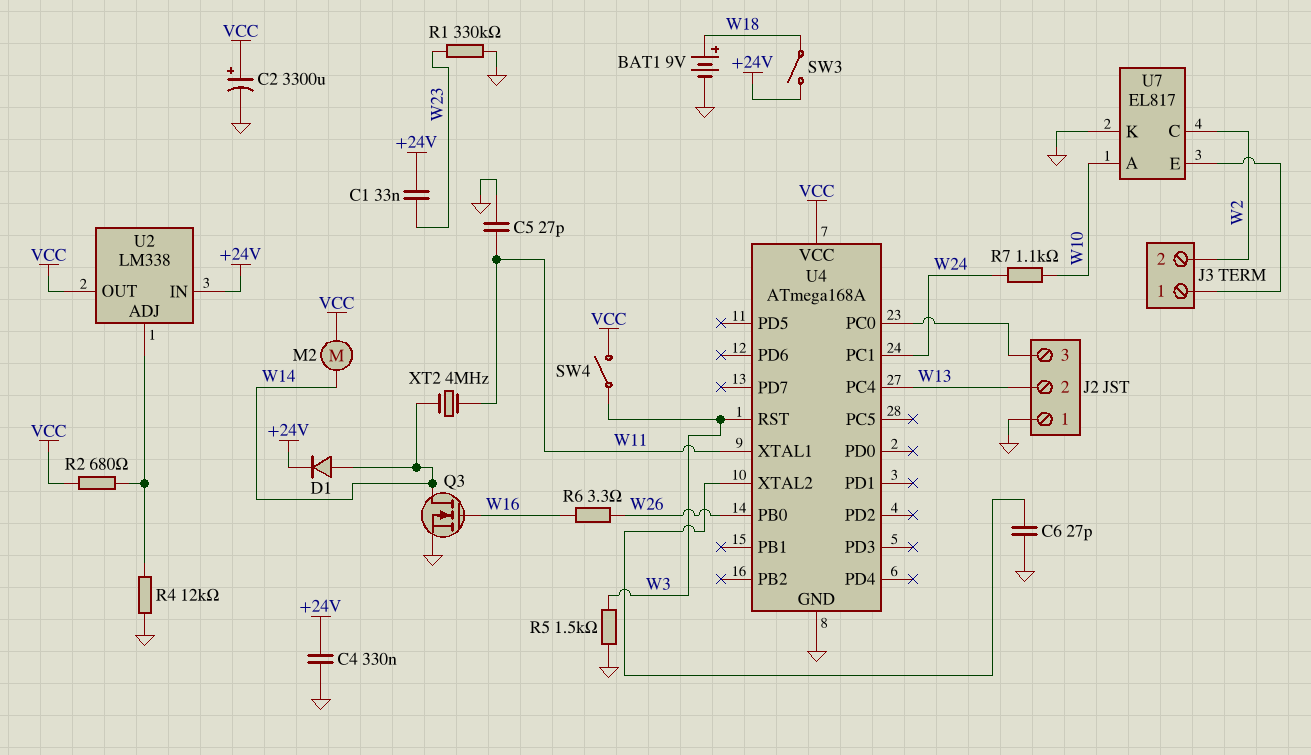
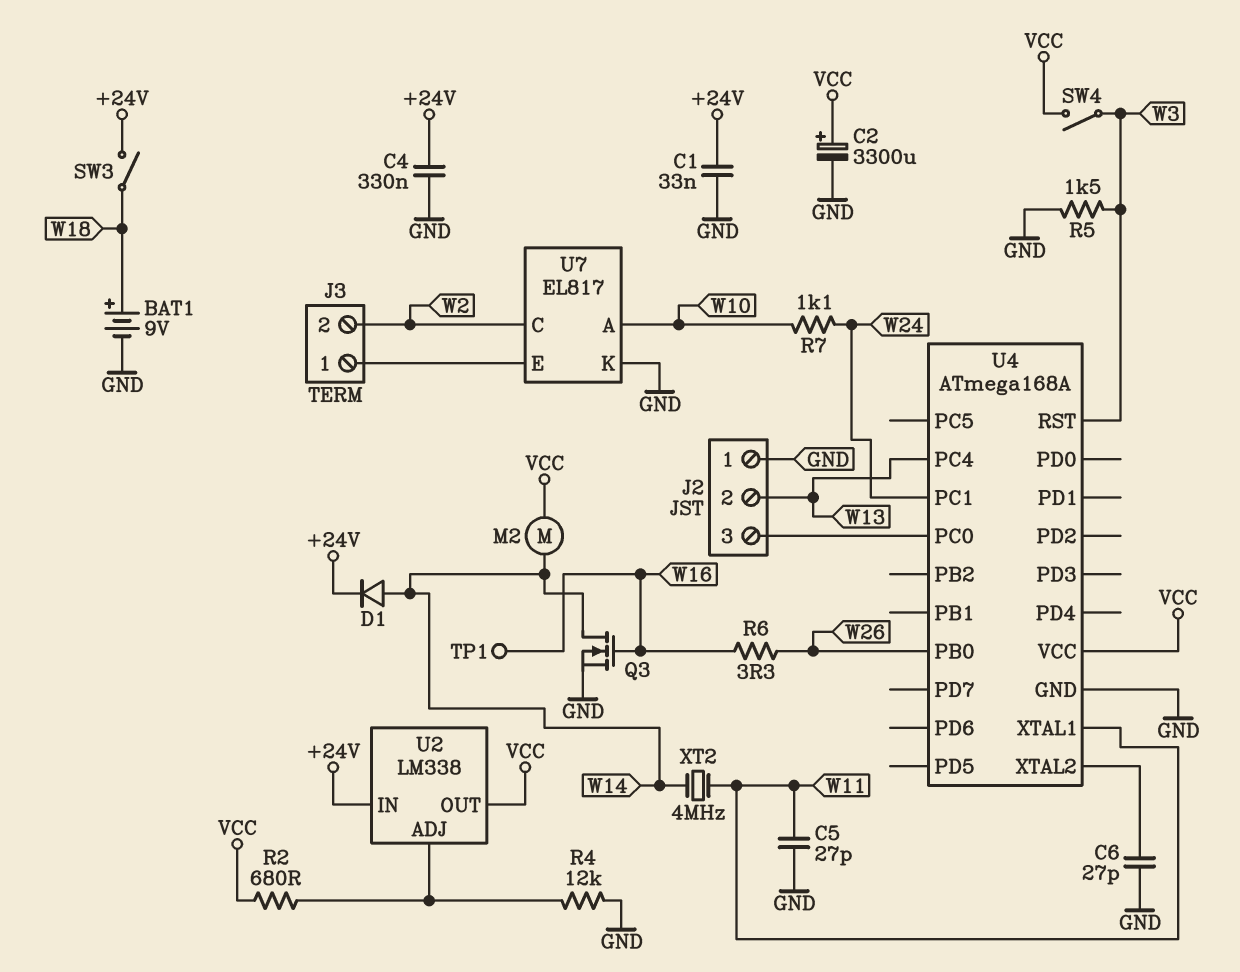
C1: 33nF (+24V, W23) -> 33nF (+24V, GND)
R1: 330k (GND, W23) -> none
TP1: none -> test point (W16)

